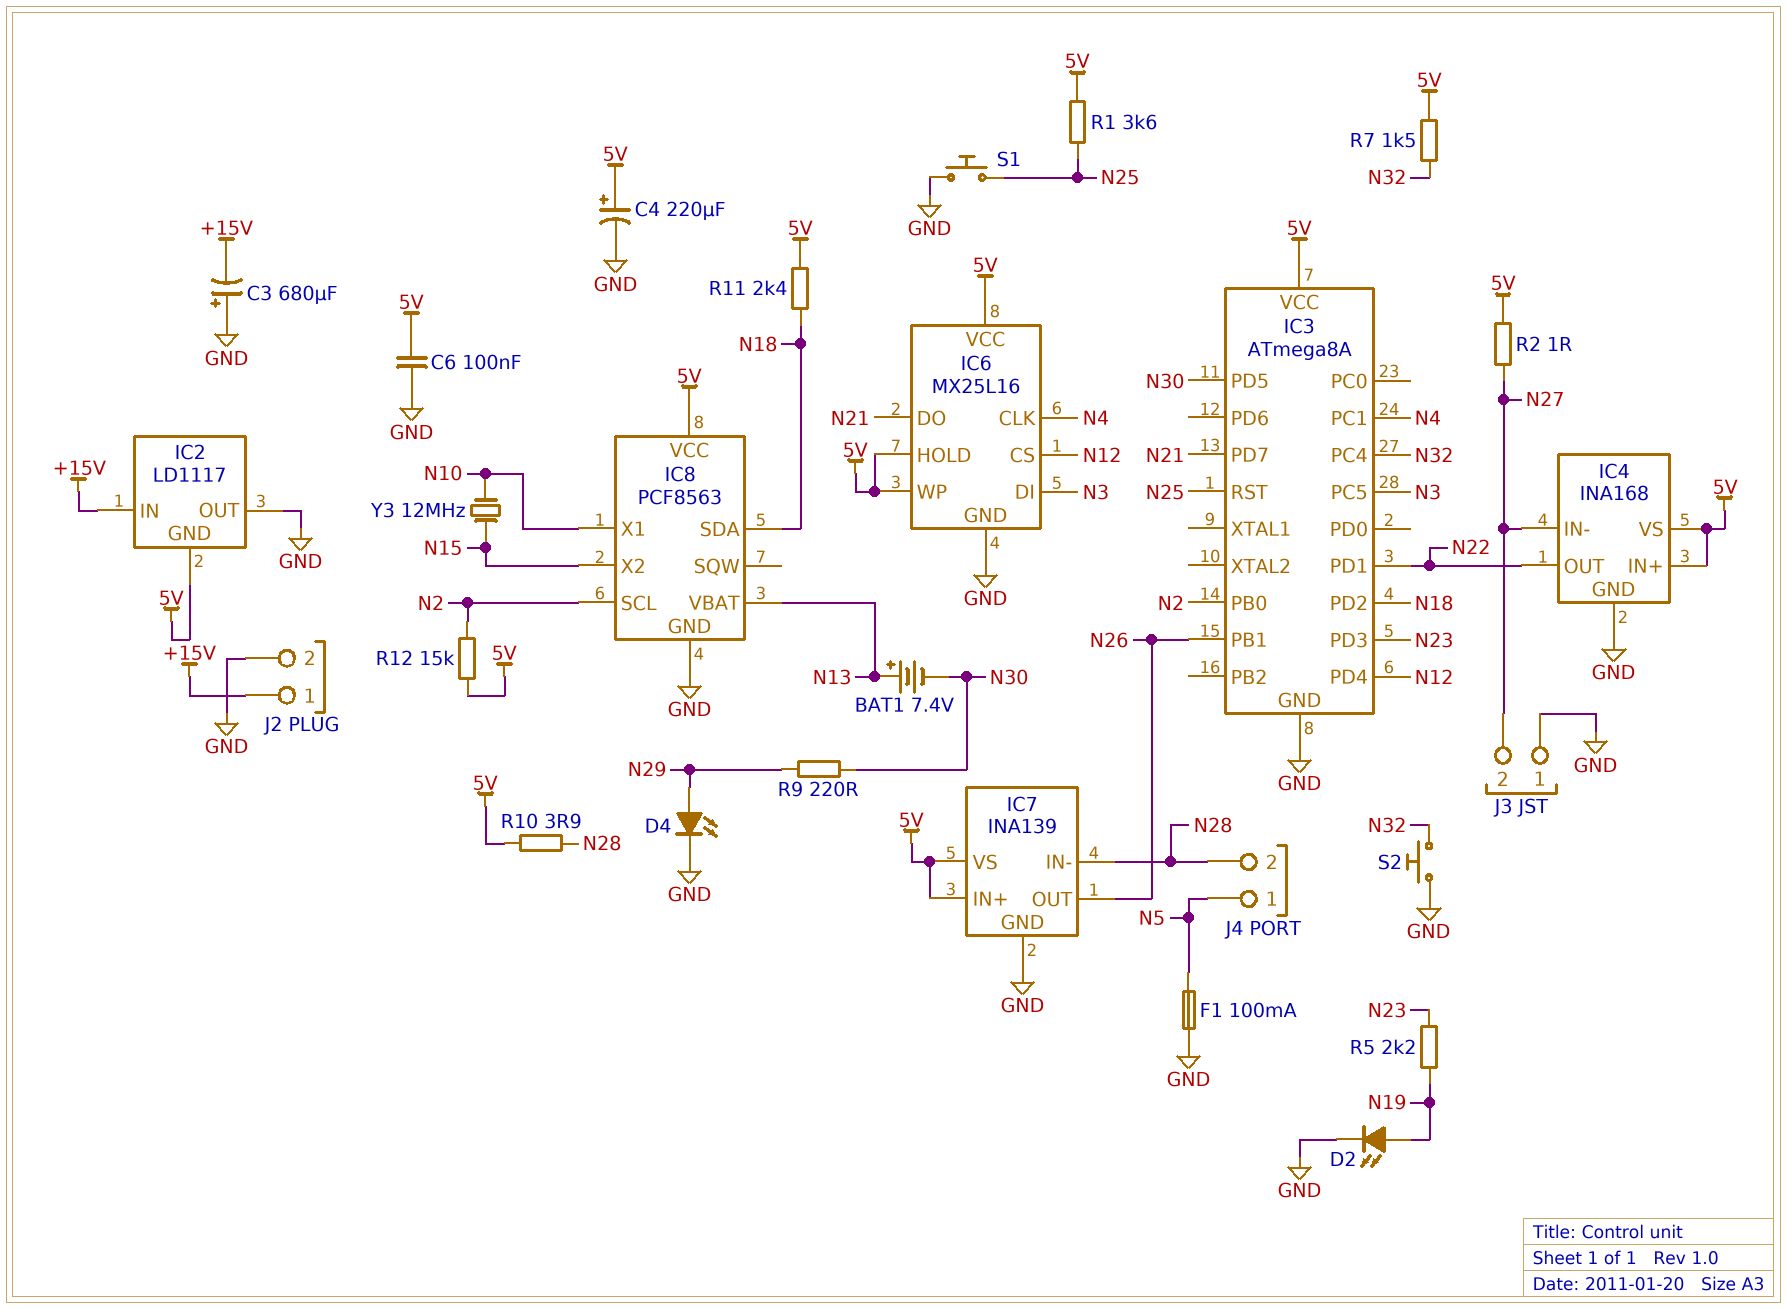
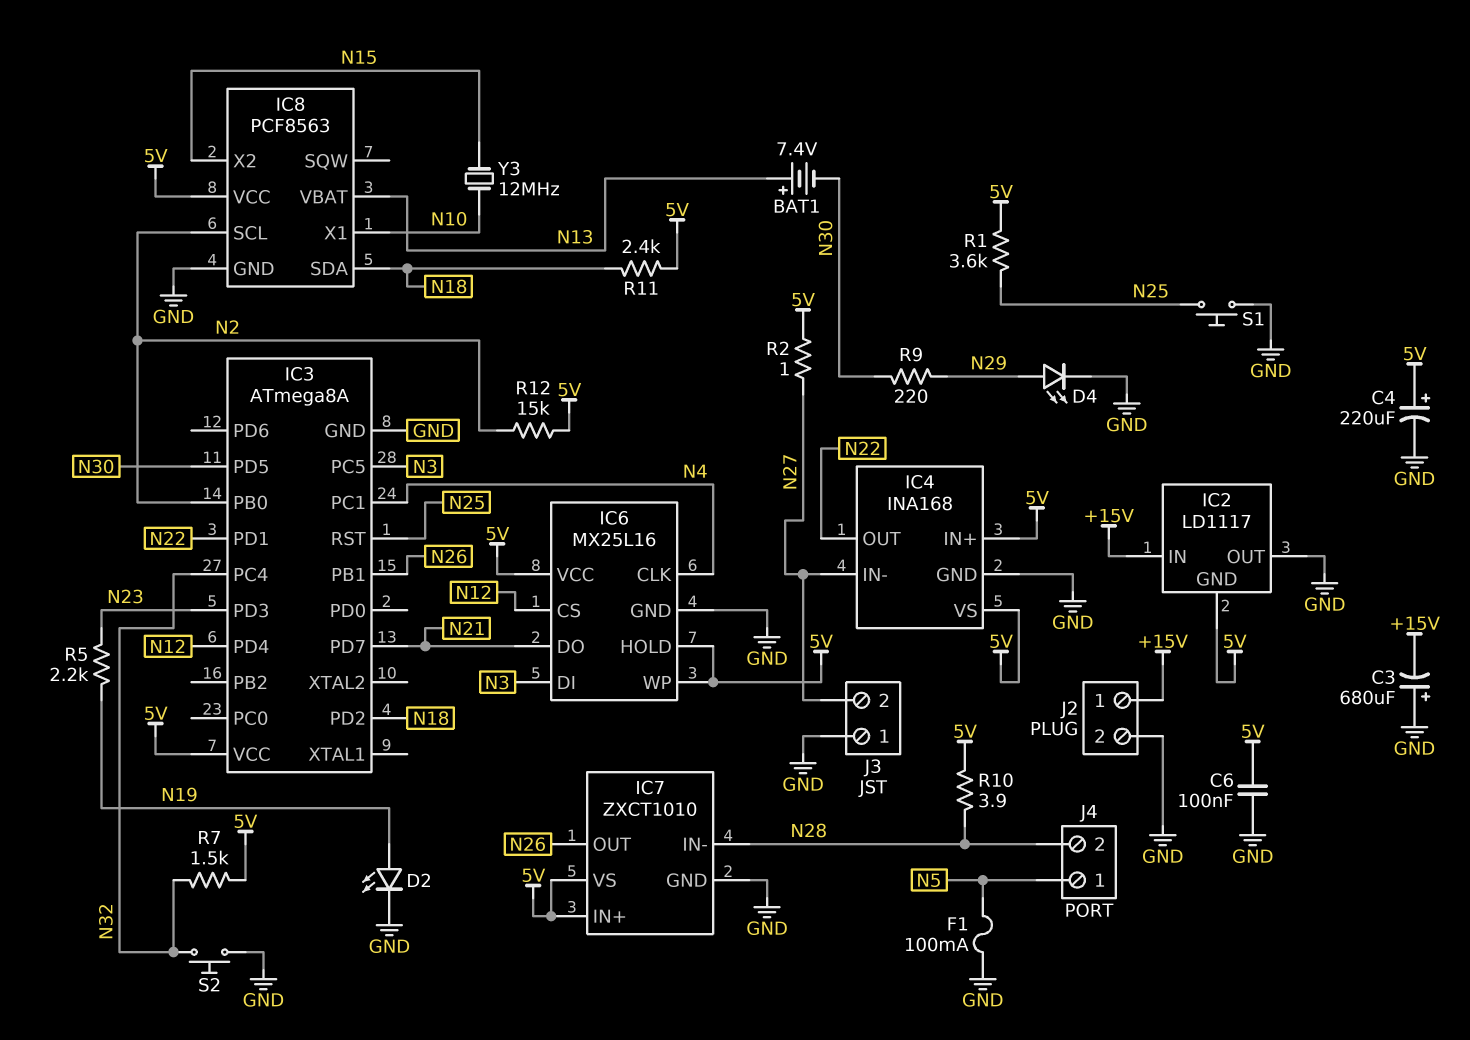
IC7: INA139 -> ZXCT1010

